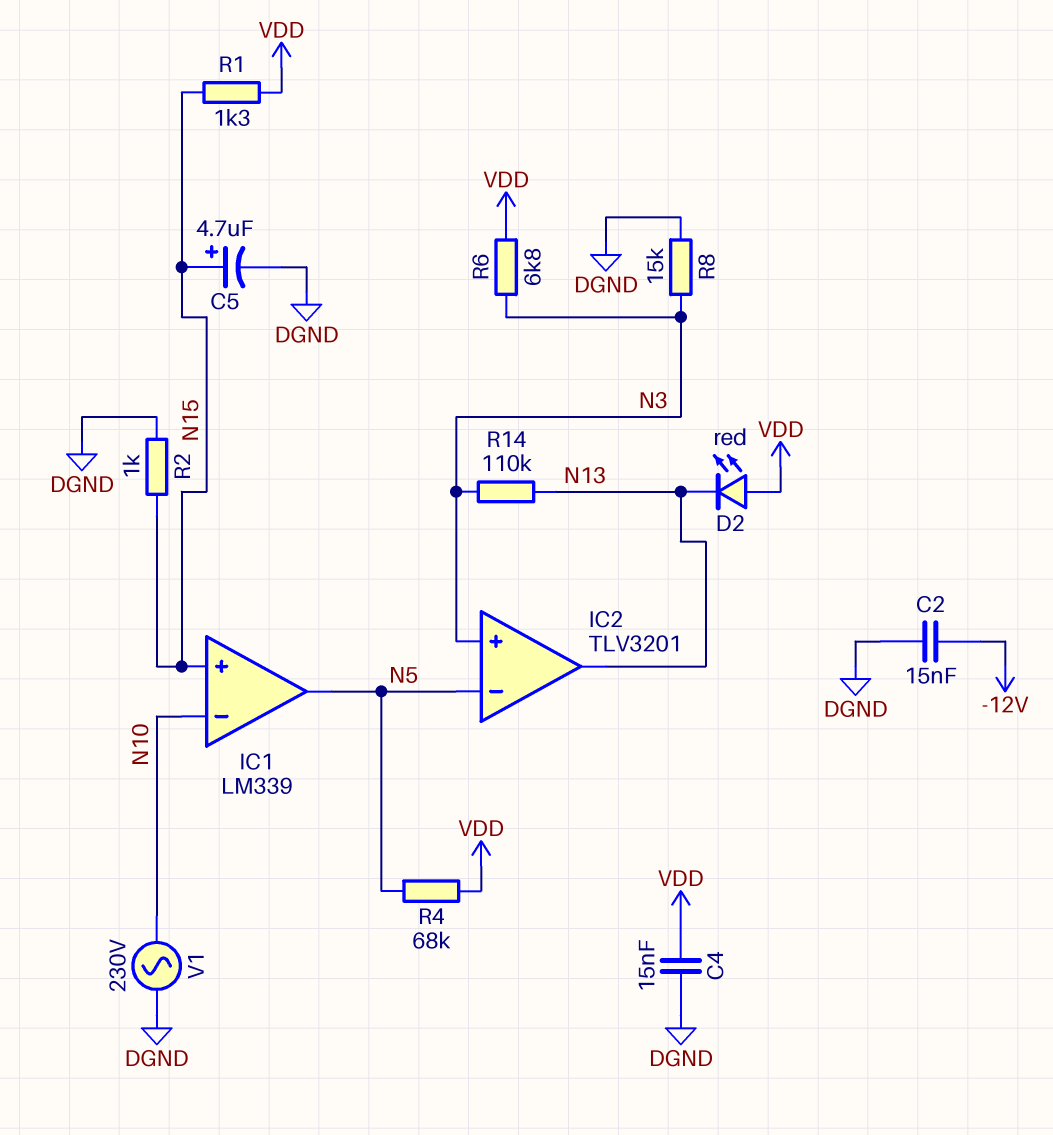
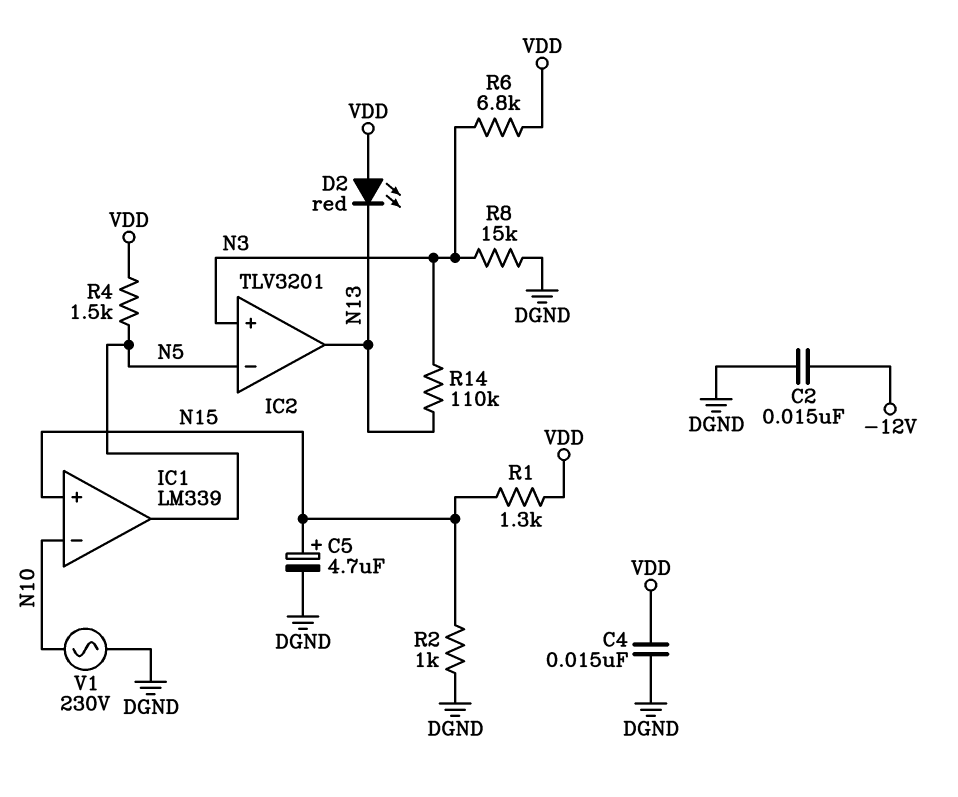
R4: 68k (N5, VDD) -> 1.5k (N5, VDD)

